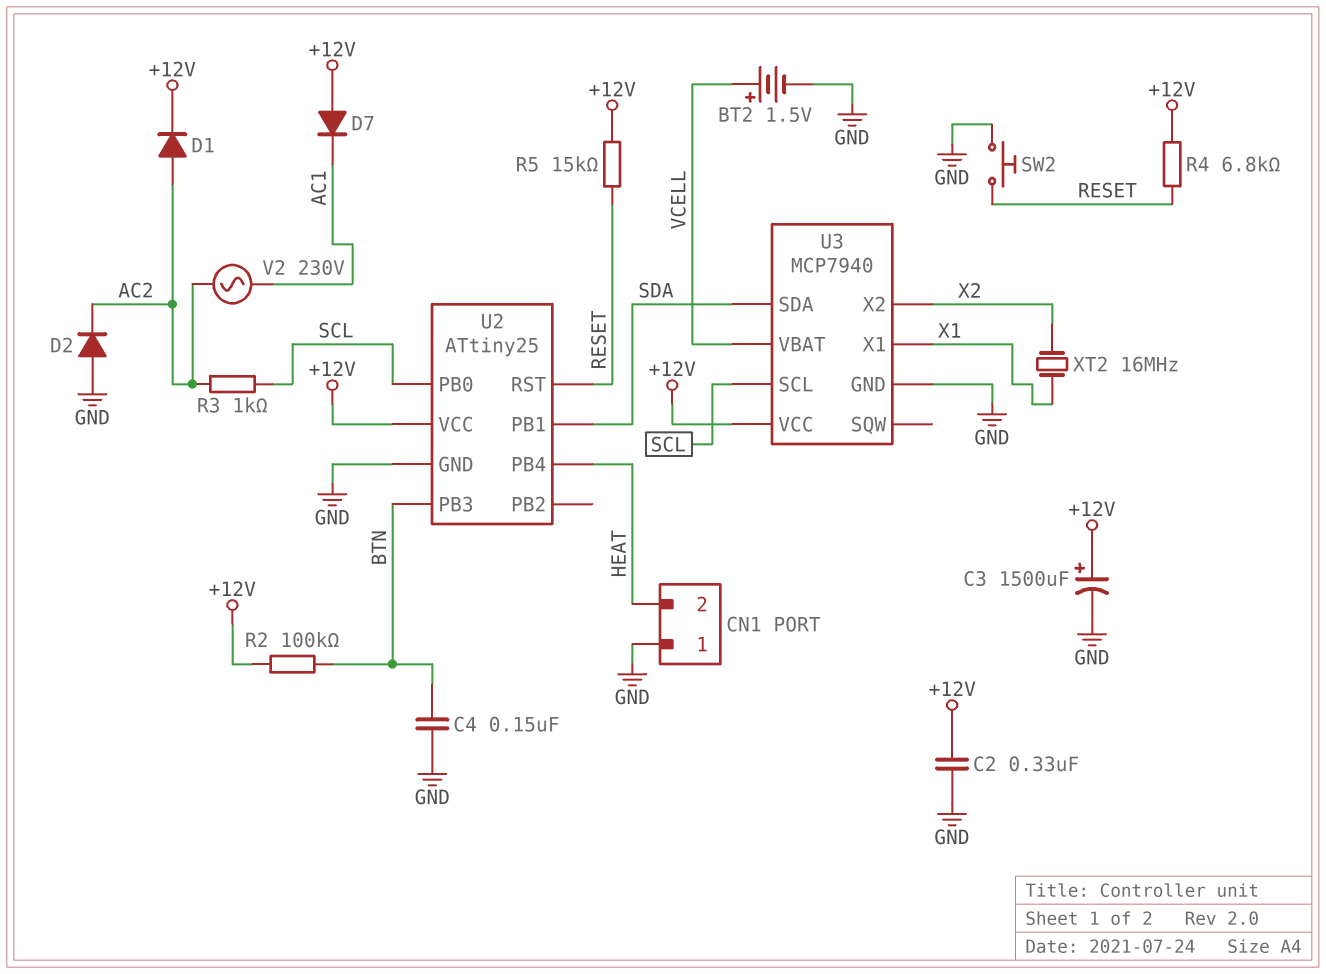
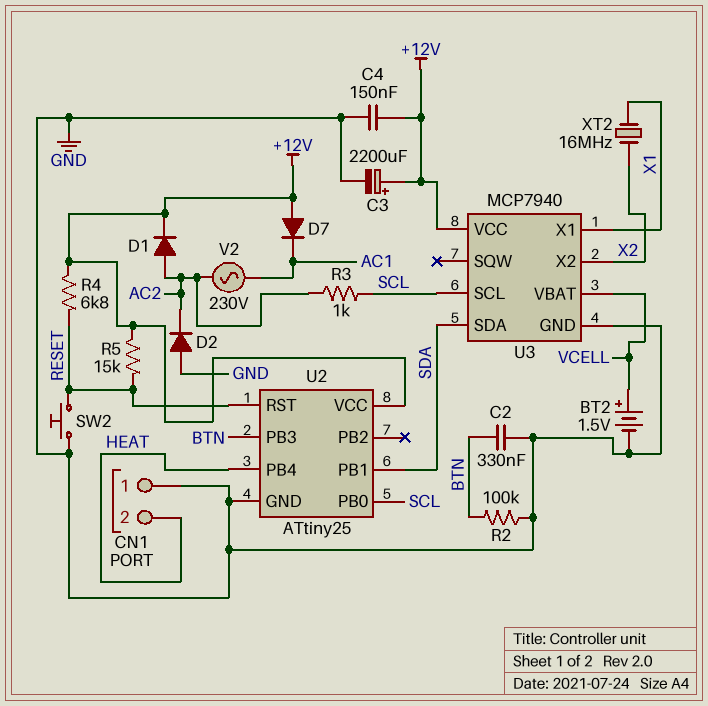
C2: 330nF (+12V, GND) -> 330nF (BTN, GND)
C3: 1500uF (plus +12V, minus GND) -> 2200uF (plus +12V, minus GND)
C4: 150nF (BTN, GND) -> 150nF (+12V, GND)
R2: 100k (+12V, BTN) -> 100k (BTN, GND)

